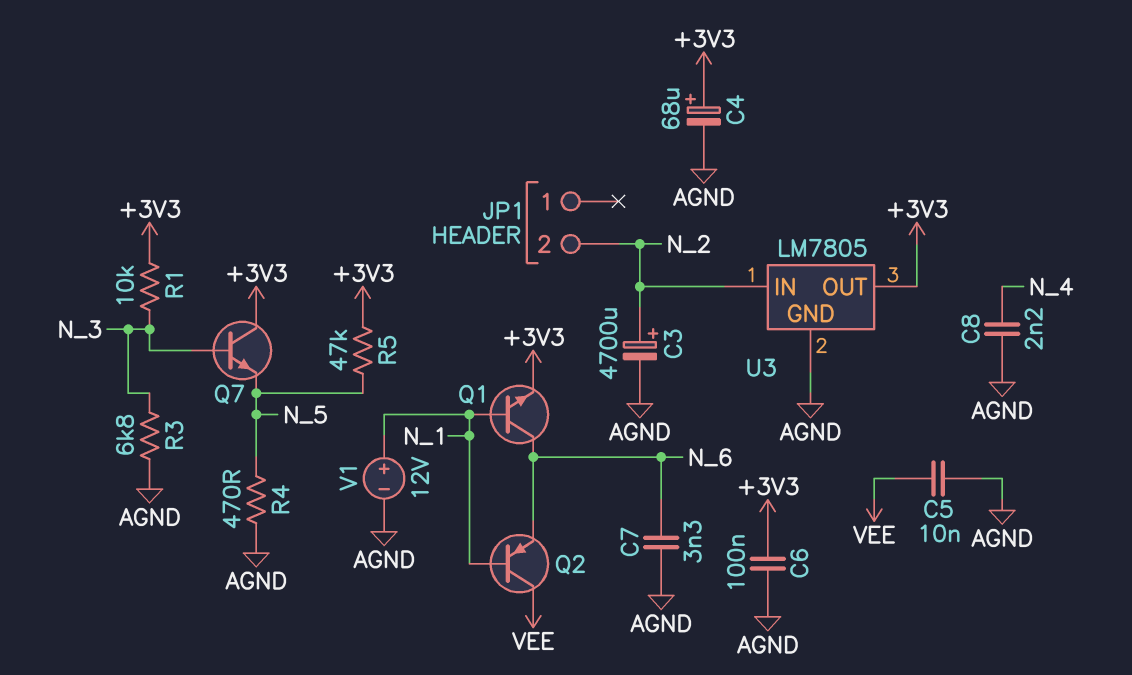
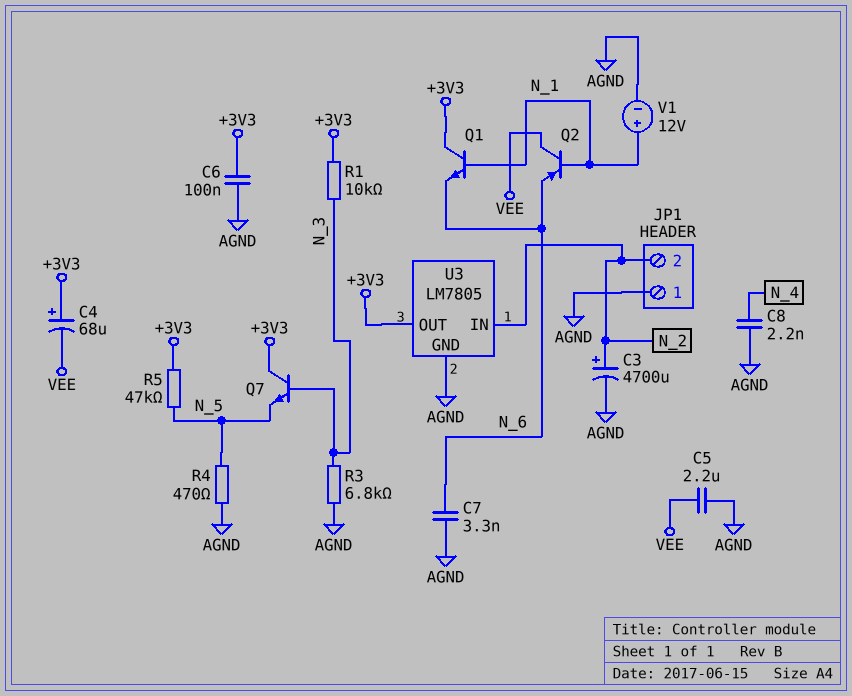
C4: 68uF (plus +3V3, minus AGND) -> 68uF (plus +3V3, minus VEE)
C5: 10nF (AGND, VEE) -> 2.2uF (AGND, VEE)
JP1 pin 1: none -> AGND
Q1: NPN (B N_1, C N_6, E +3V3) -> NPN (B N_1, C +3V3, E N_6)

